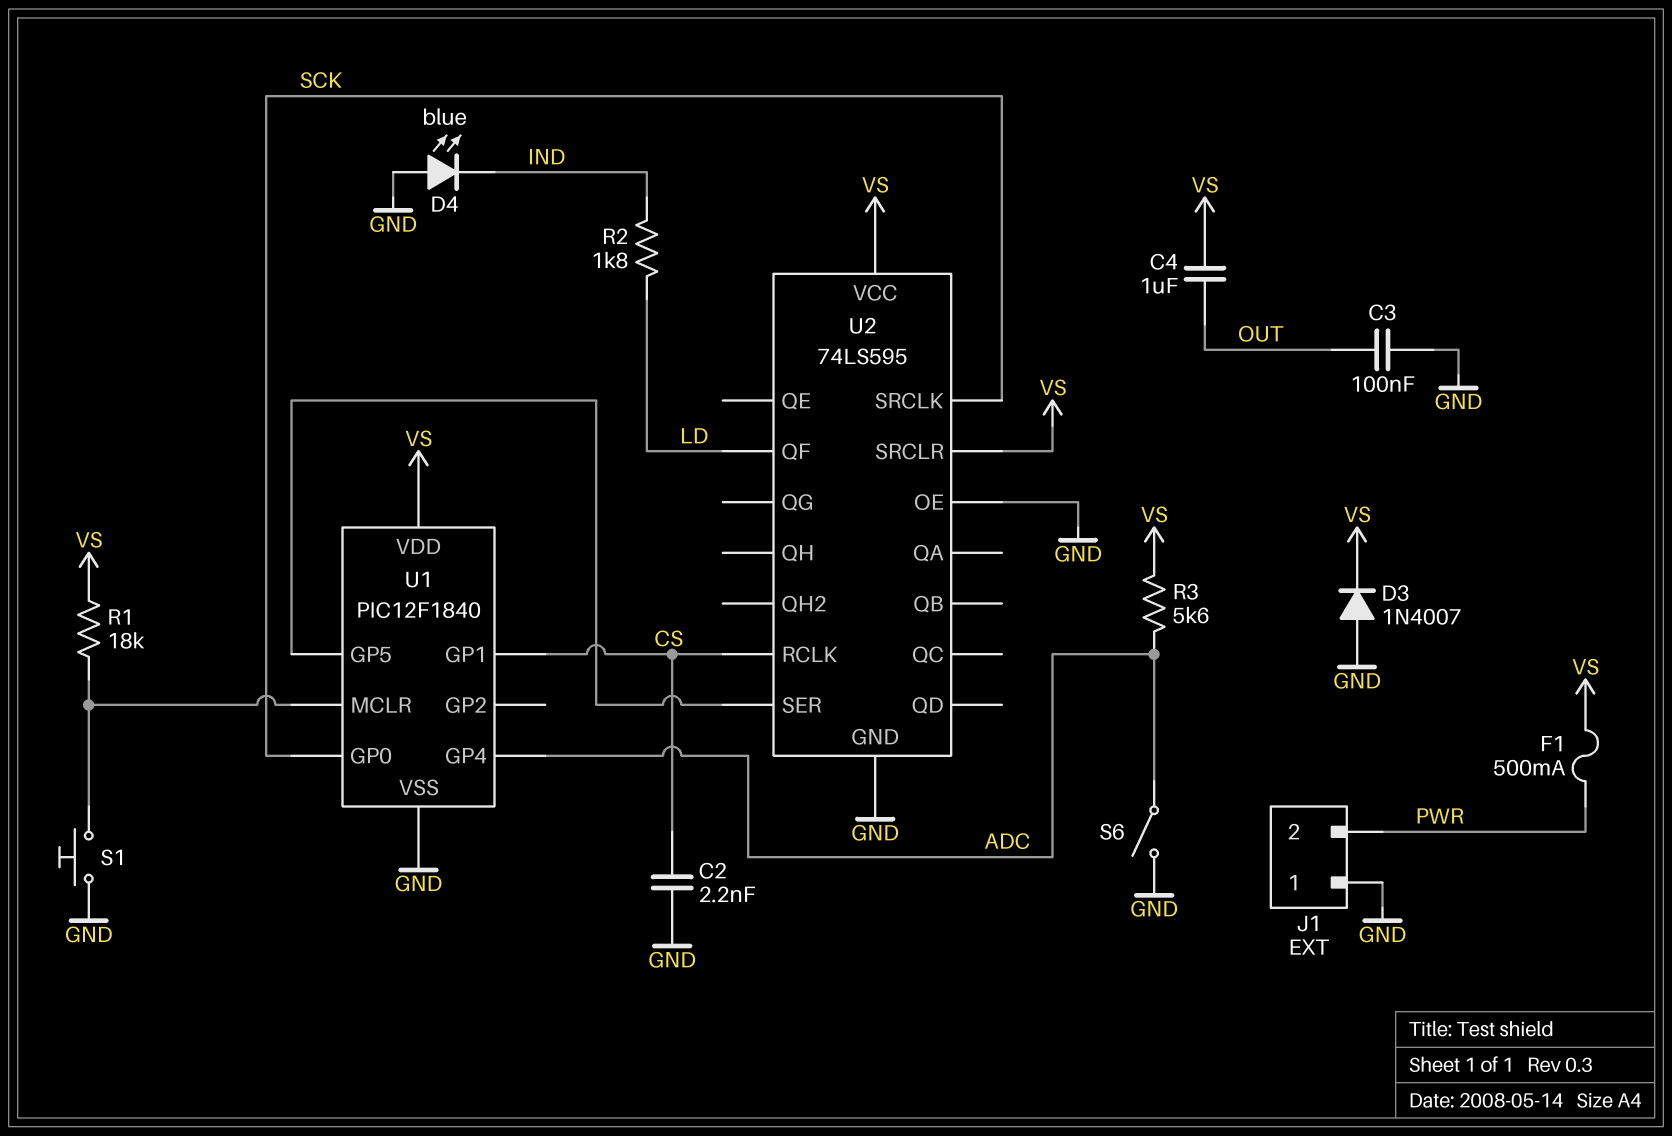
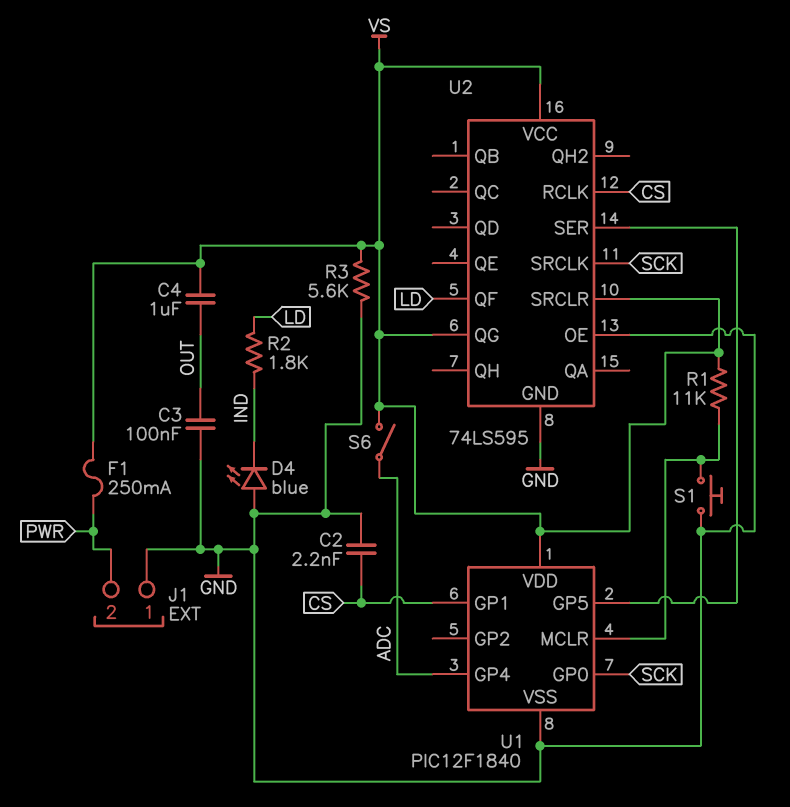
D3: diode 1N4007 (A GND, K VS) -> none
F1: 500mA (PWR, VS) -> 250mA (PWR, VS)
R1: 18k (U1/MCLR, VS) -> 11k (U1/MCLR, VS)
R3: 5.6k (ADC, VS) -> 5.6k (GND, VS)
S6: switch (ADC, GND) -> switch (ADC, VS)
U2 pin QG: none -> VS

